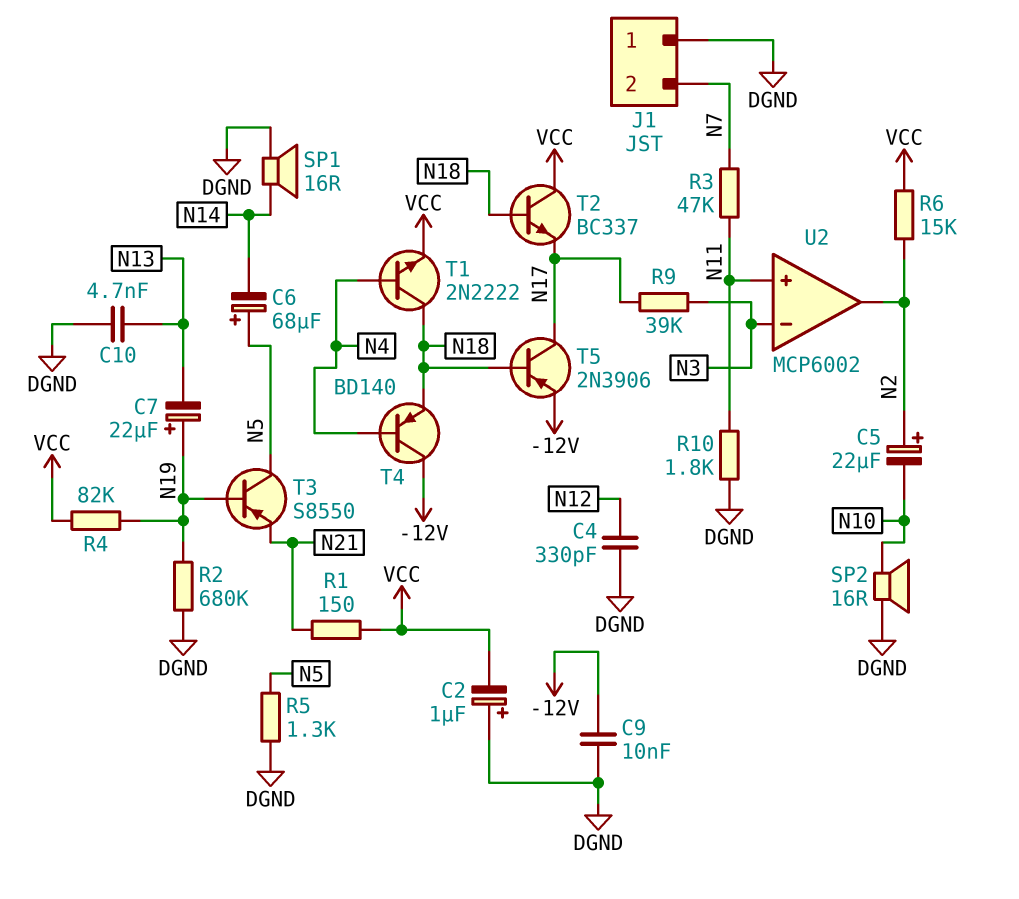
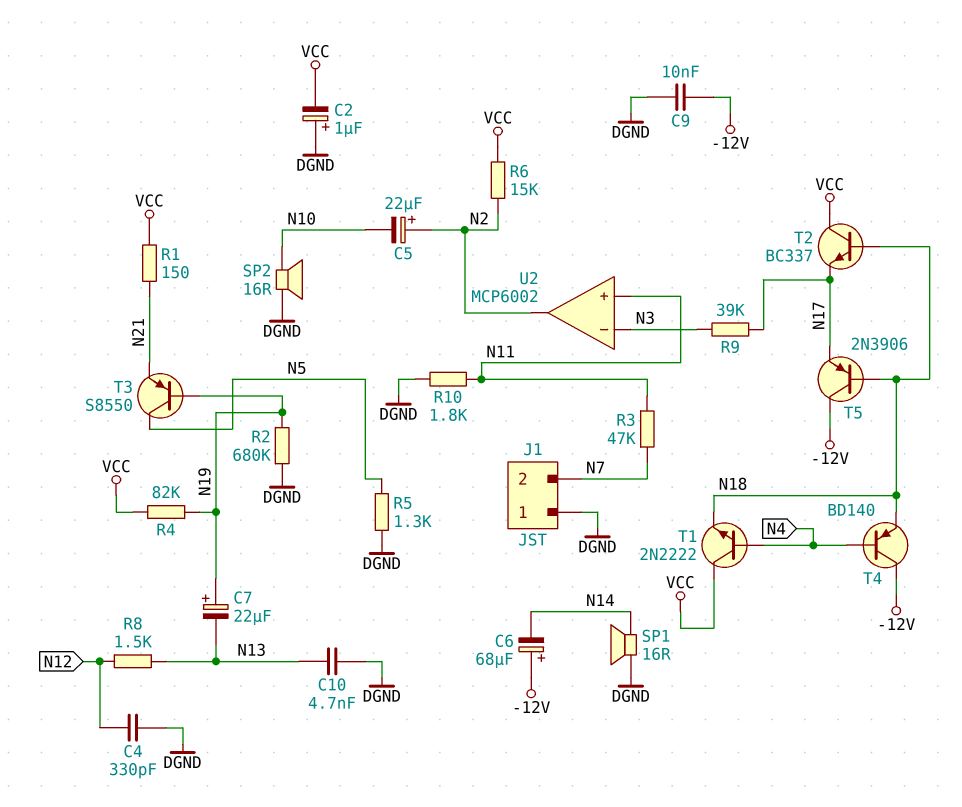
C6: 68uF (plus N5, minus N14) -> 68uF (plus -12V, minus N14)
R8: none -> 1.5k (N12, N13)
T1: NPN 2N2222 (B N4, C N18, E VCC) -> NPN 2N2222 (B N4, C VCC, E N18)
T5: PNP 2N3906 (B N18, C N17, E -12V) -> PNP 2N3906 (B N18, C -12V, E N17)

